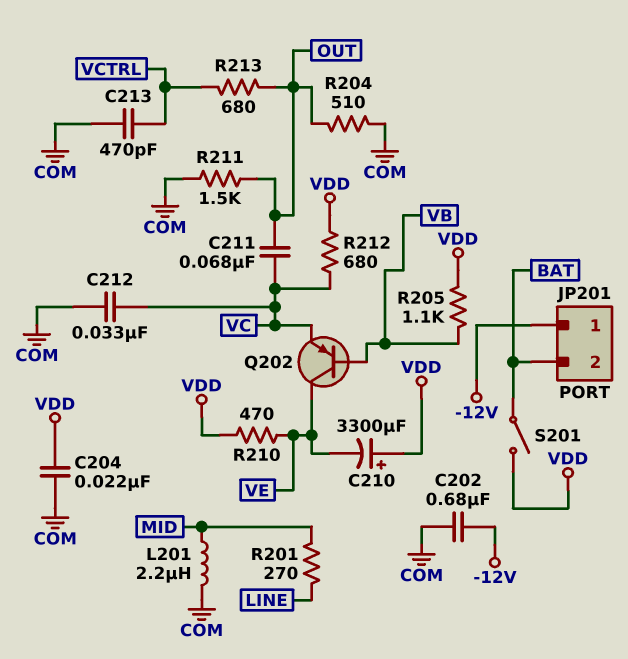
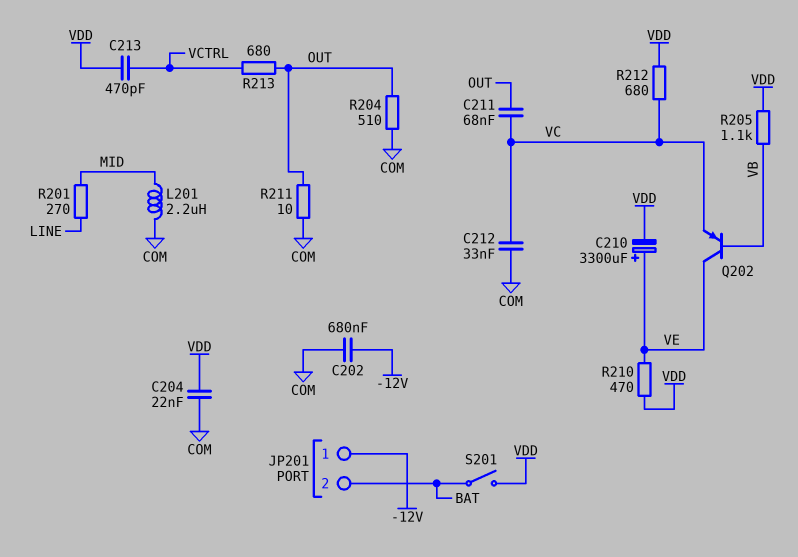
C210: 3300uF (plus VDD, minus VE) -> 3300uF (plus VE, minus VDD)
C213: 470pF (COM, VCTRL) -> 470pF (VCTRL, VDD)
R211: 1.5k (COM, OUT) -> 10 (COM, OUT)

